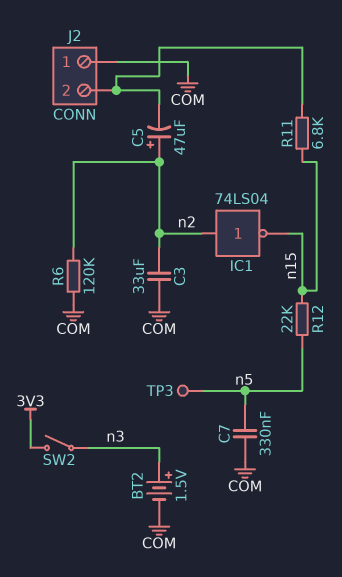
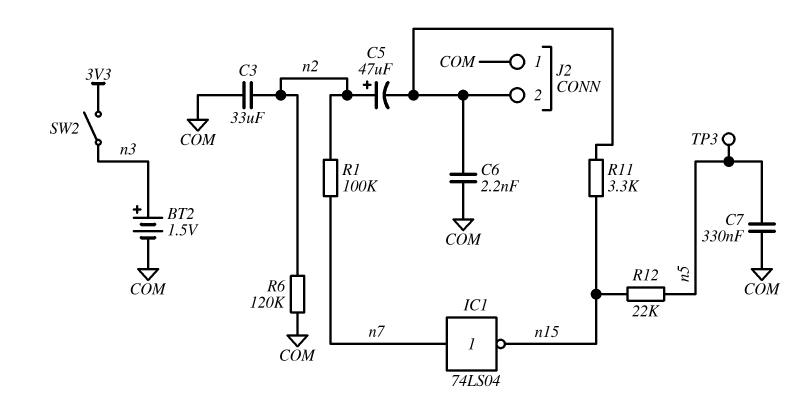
C6: none -> 2.2nF (COM, J2/2)
IC1: NOT 74LS04 (in n2, out n15) -> NOT 74LS04 (in n7, out n15)
R1: none -> 100k (n2, n7)
R11: 6.8k (J2/2, n15) -> 3.3k (J2/2, n15)

